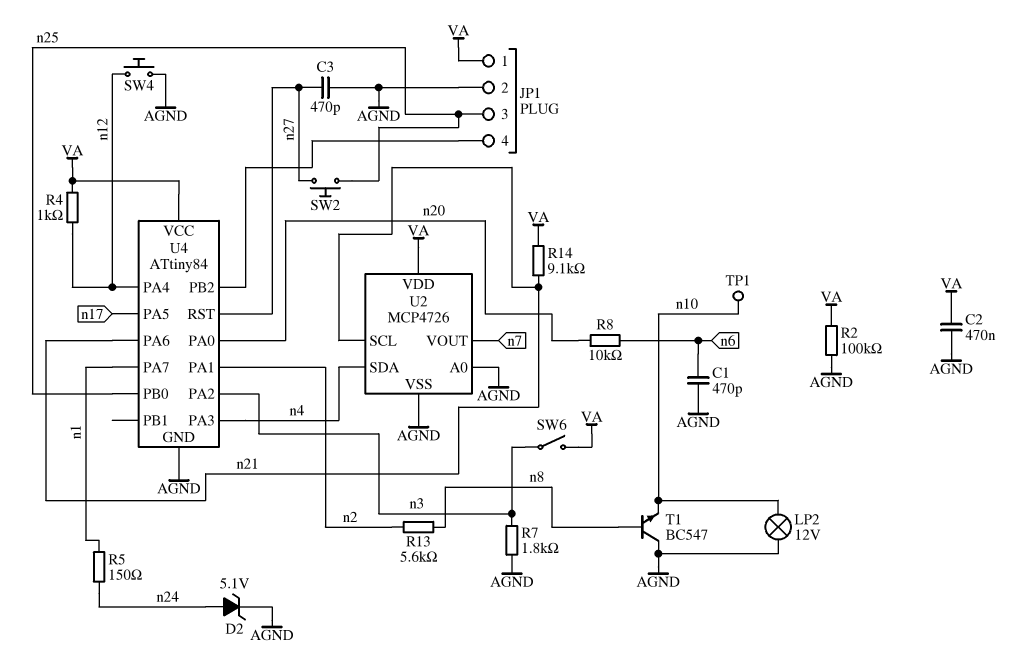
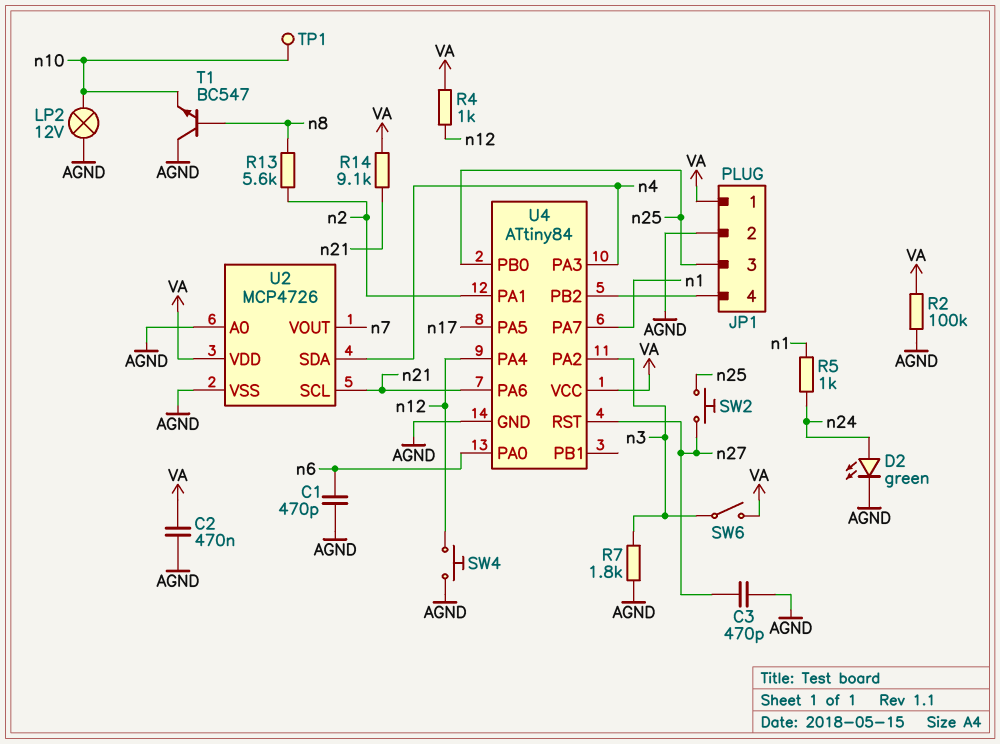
D2: zener 5.1V (A n24, K AGND) -> LED green (A n24, K AGND)
R5: 150 (n1, n24) -> 1k (n1, n24)
R8: 10k (n6, n20) -> none
U4 pin PA0: n20 -> n6

